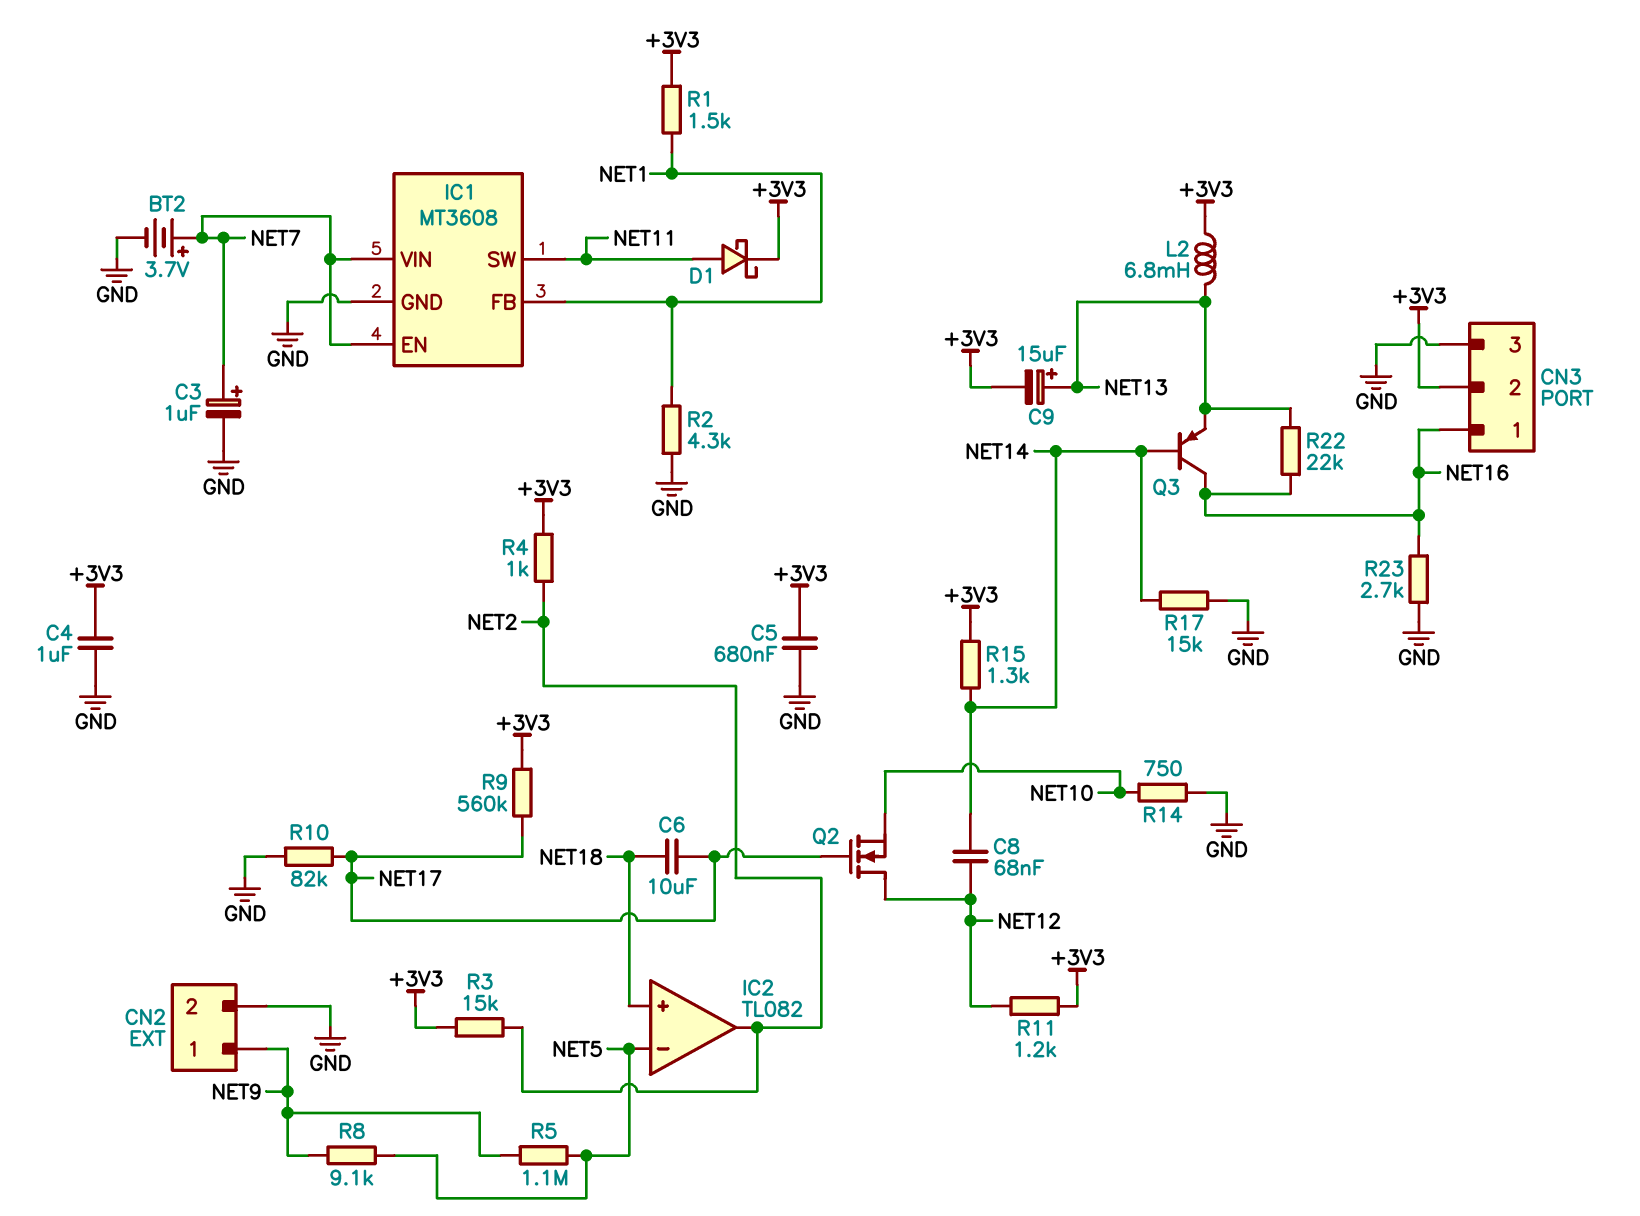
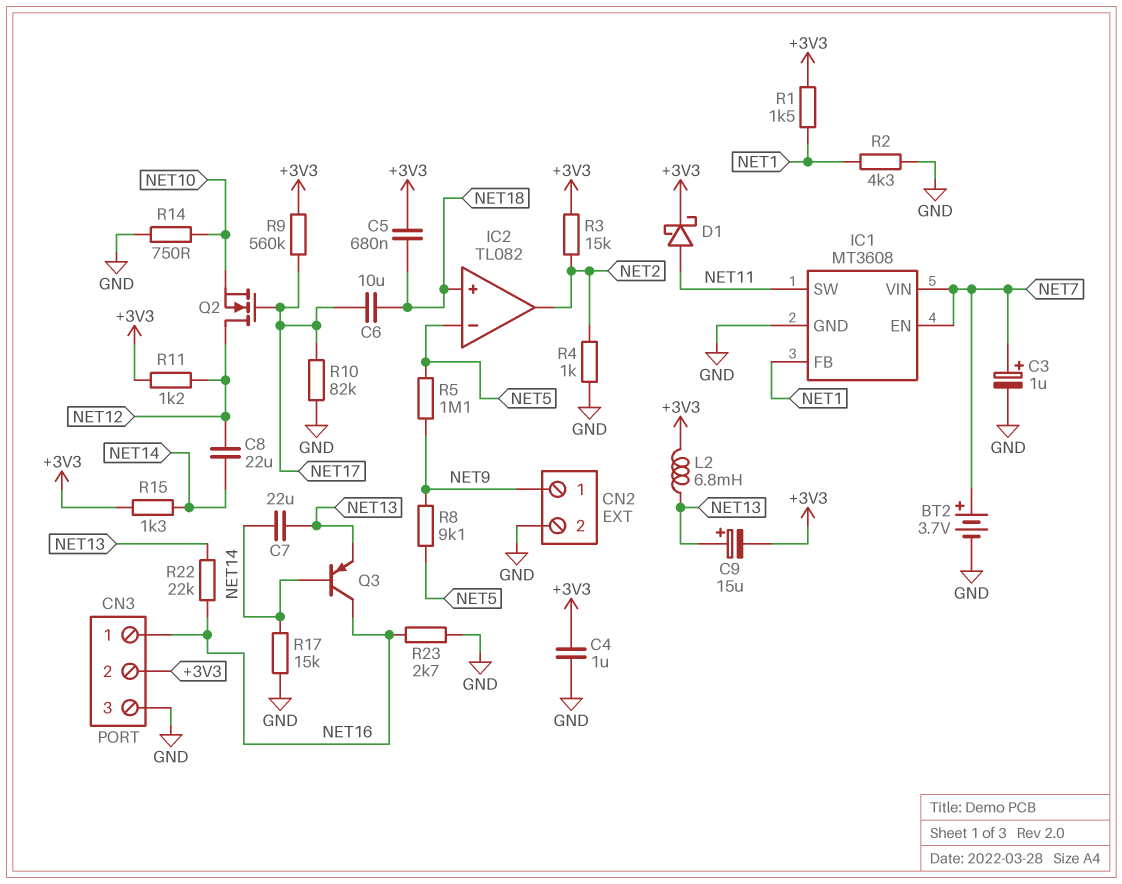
C5: 680nF (+3V3, GND) -> 680nF (+3V3, NET18)
C7: none -> 22uF (NET13, NET14)
C8: 68nF (NET12, NET14) -> 22uF (NET12, NET14)
R4: 1k (+3V3, NET2) -> 1k (GND, NET2)

